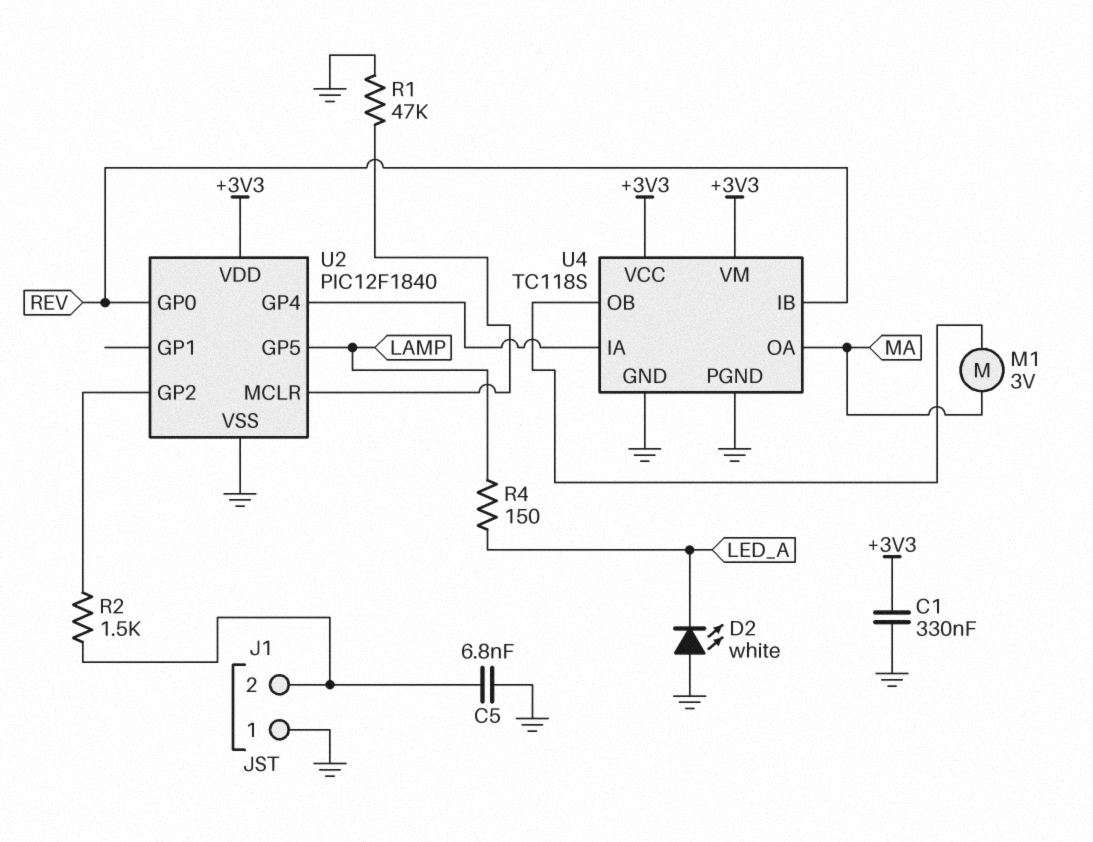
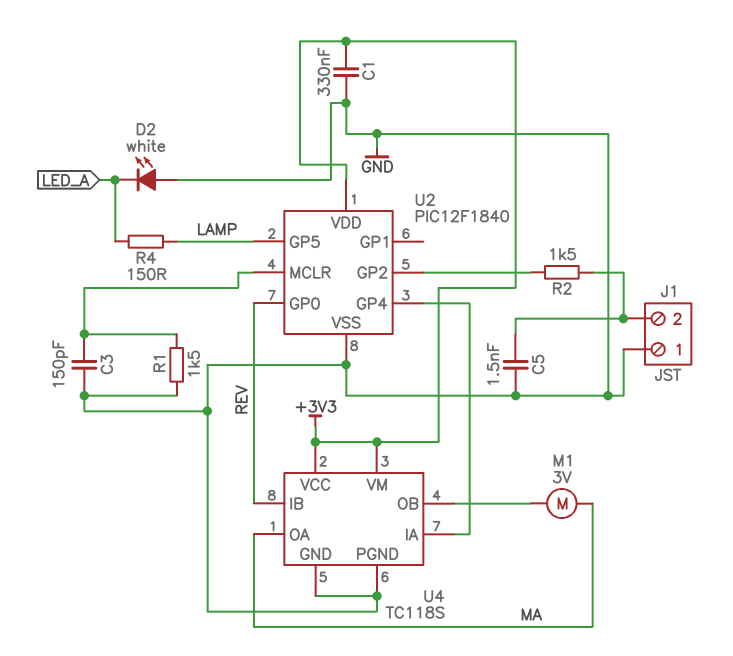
C3: none -> 150pF (GND, U2/MCLR)
C5: 6.8nF (GND, J1/2) -> 1.5nF (GND, J1/2)
R1: 47k (GND, U2/MCLR) -> 1.5k (GND, U2/MCLR)

